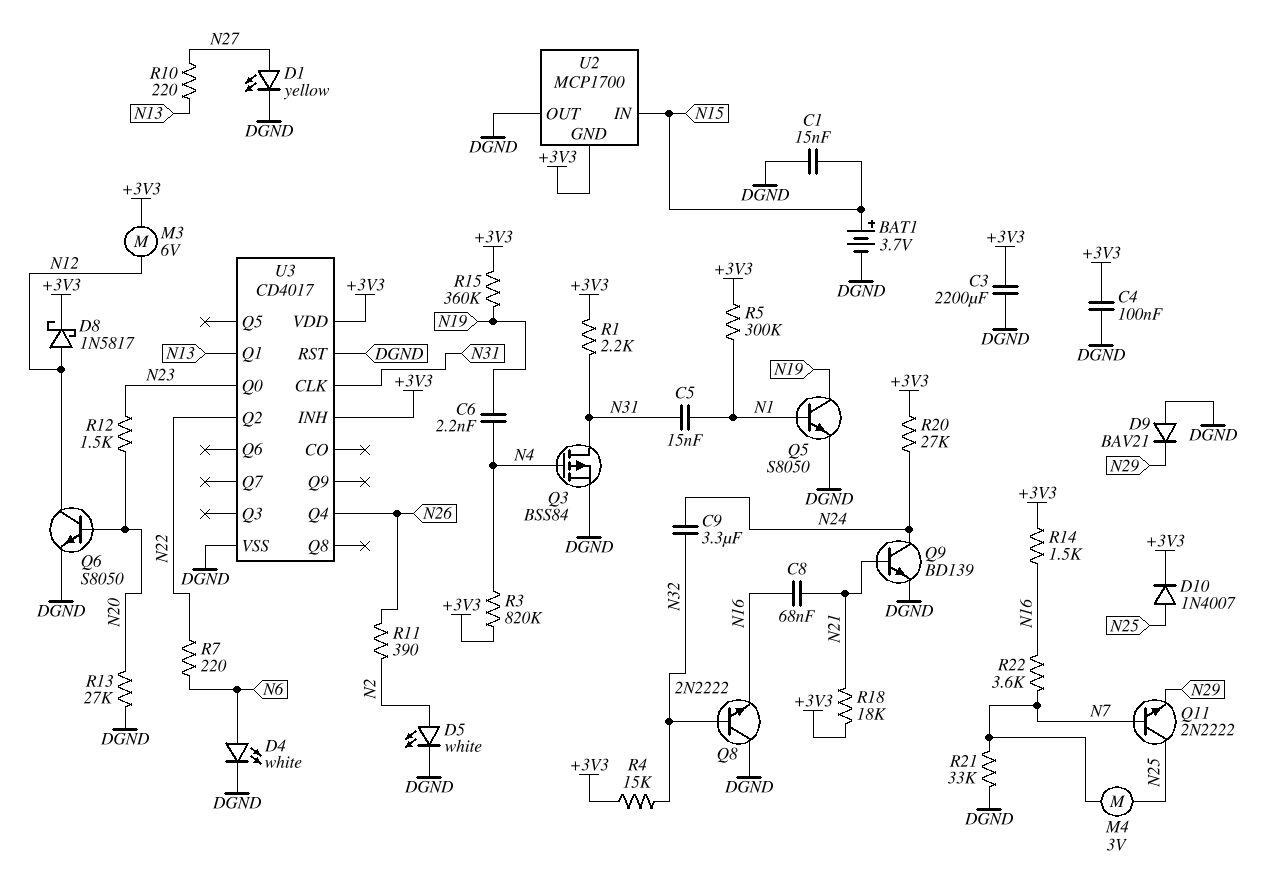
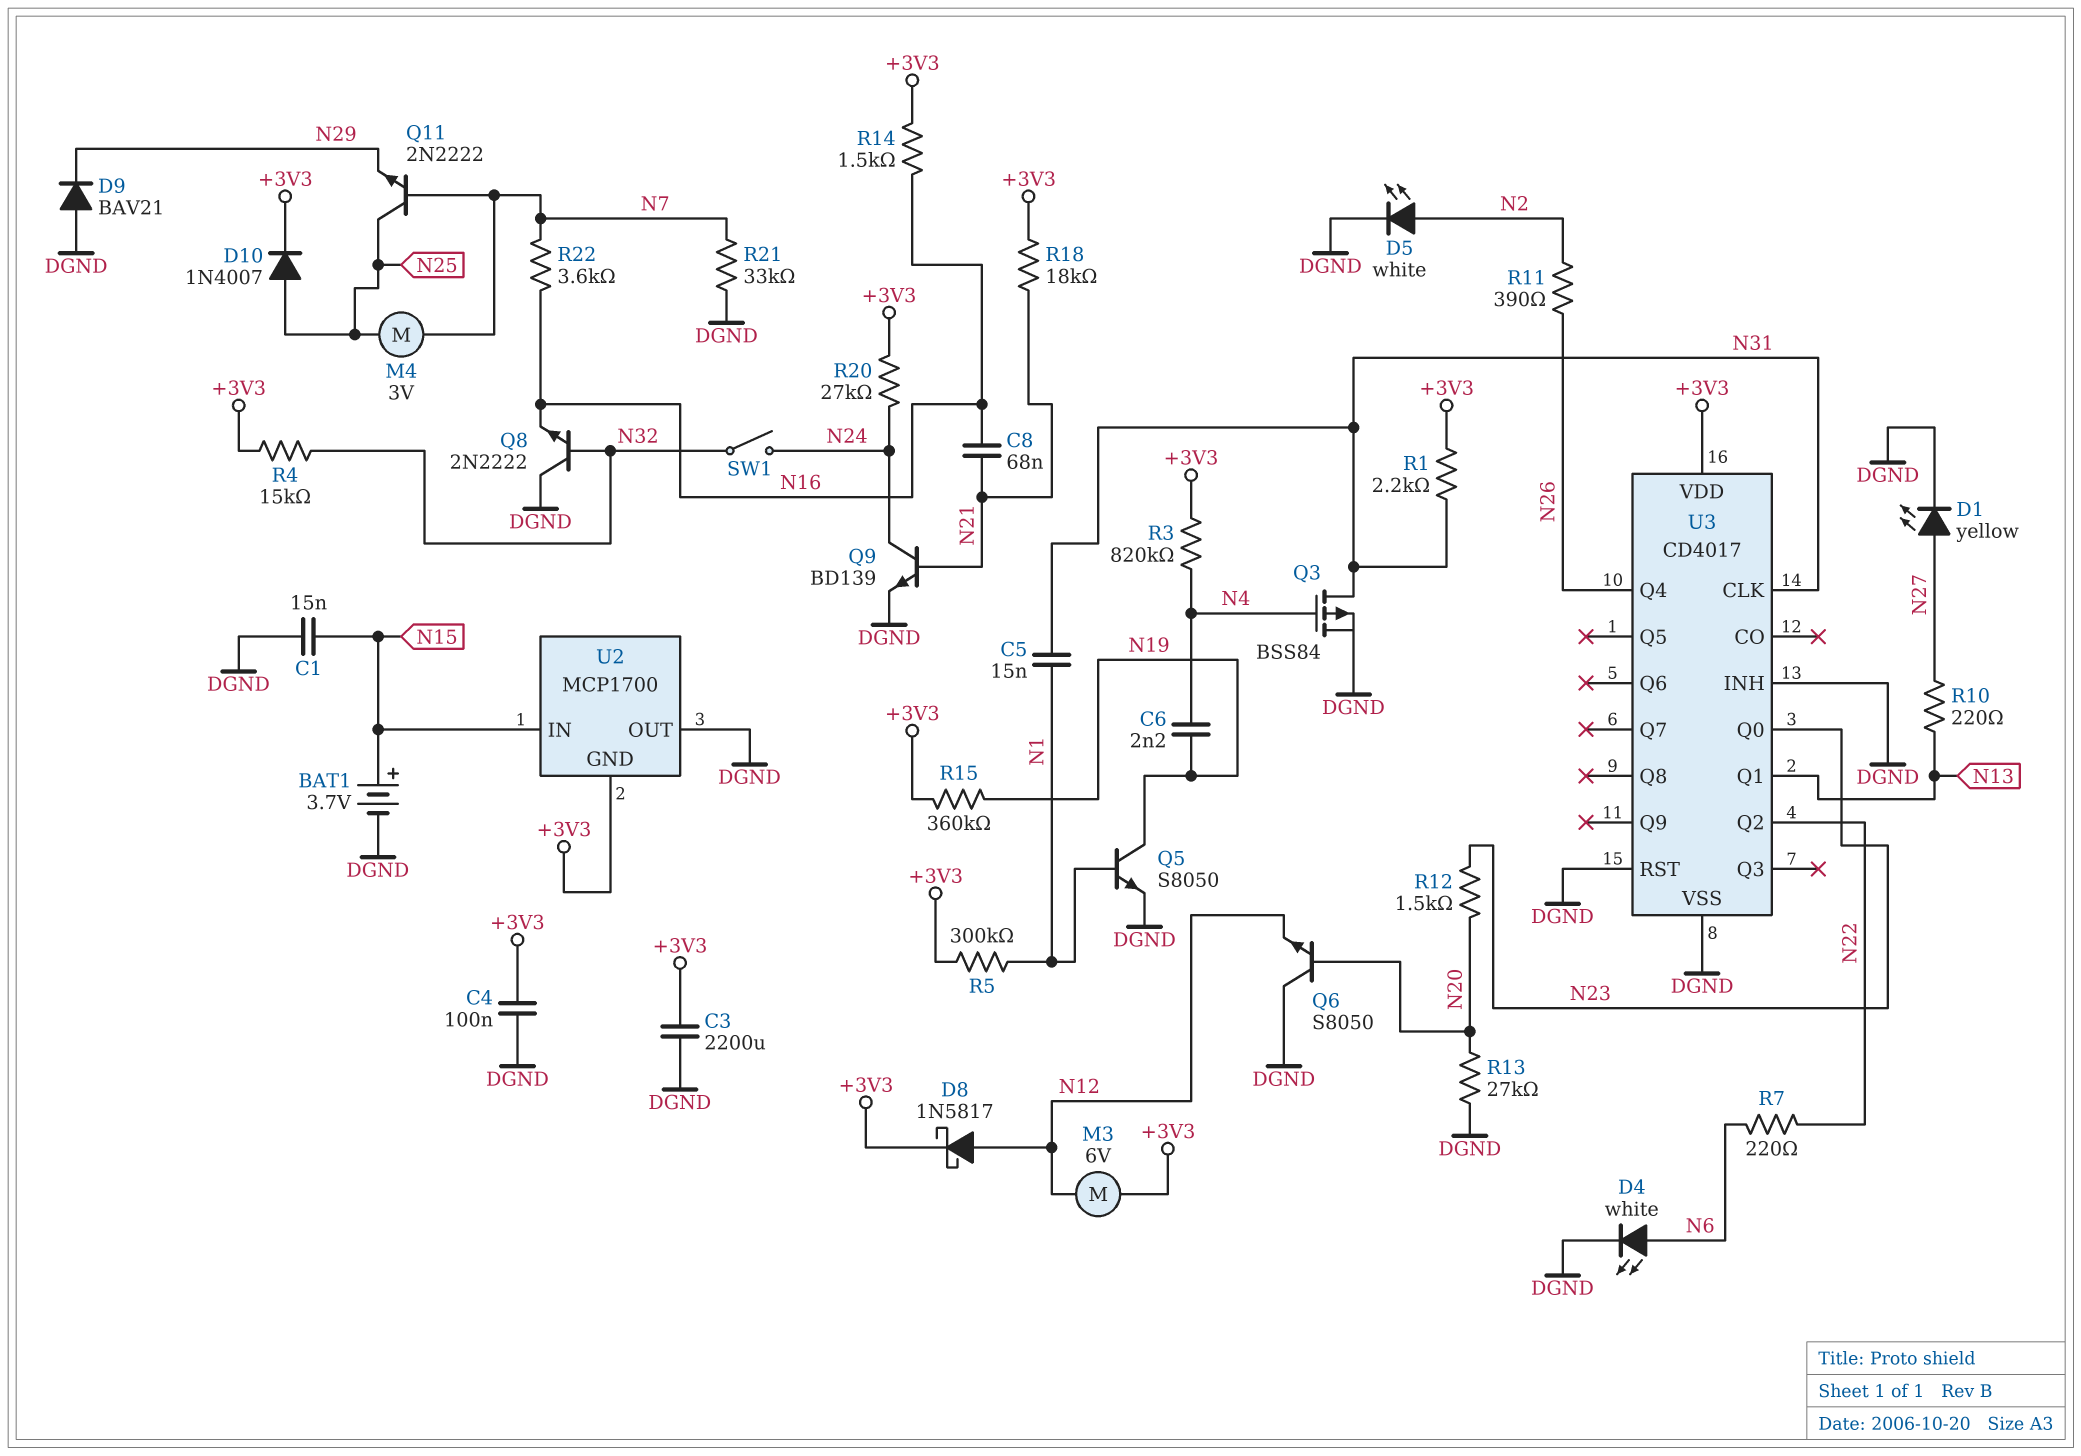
C9: 3.3uF (N24, N32) -> none
Q6: NPN S8050 (B N20, C N12, E DGND) -> NPN S8050 (B N20, C DGND, E N12)
SW1: none -> switch (N24, N32)
U3 pin INH: +3V3 -> DGND

